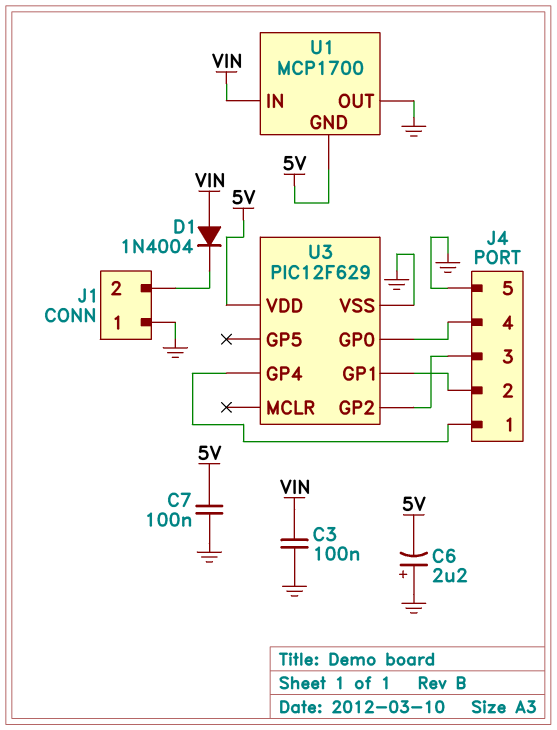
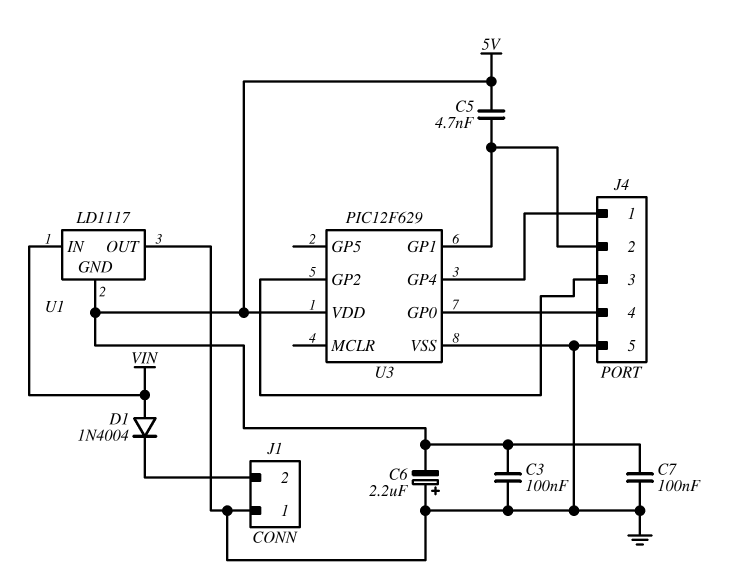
C3: 100nF (GND, VIN) -> 100nF (5V, GND)
C5: none -> 4.7nF (5V, J4/2)
U1: MCP1700 -> LD1117

